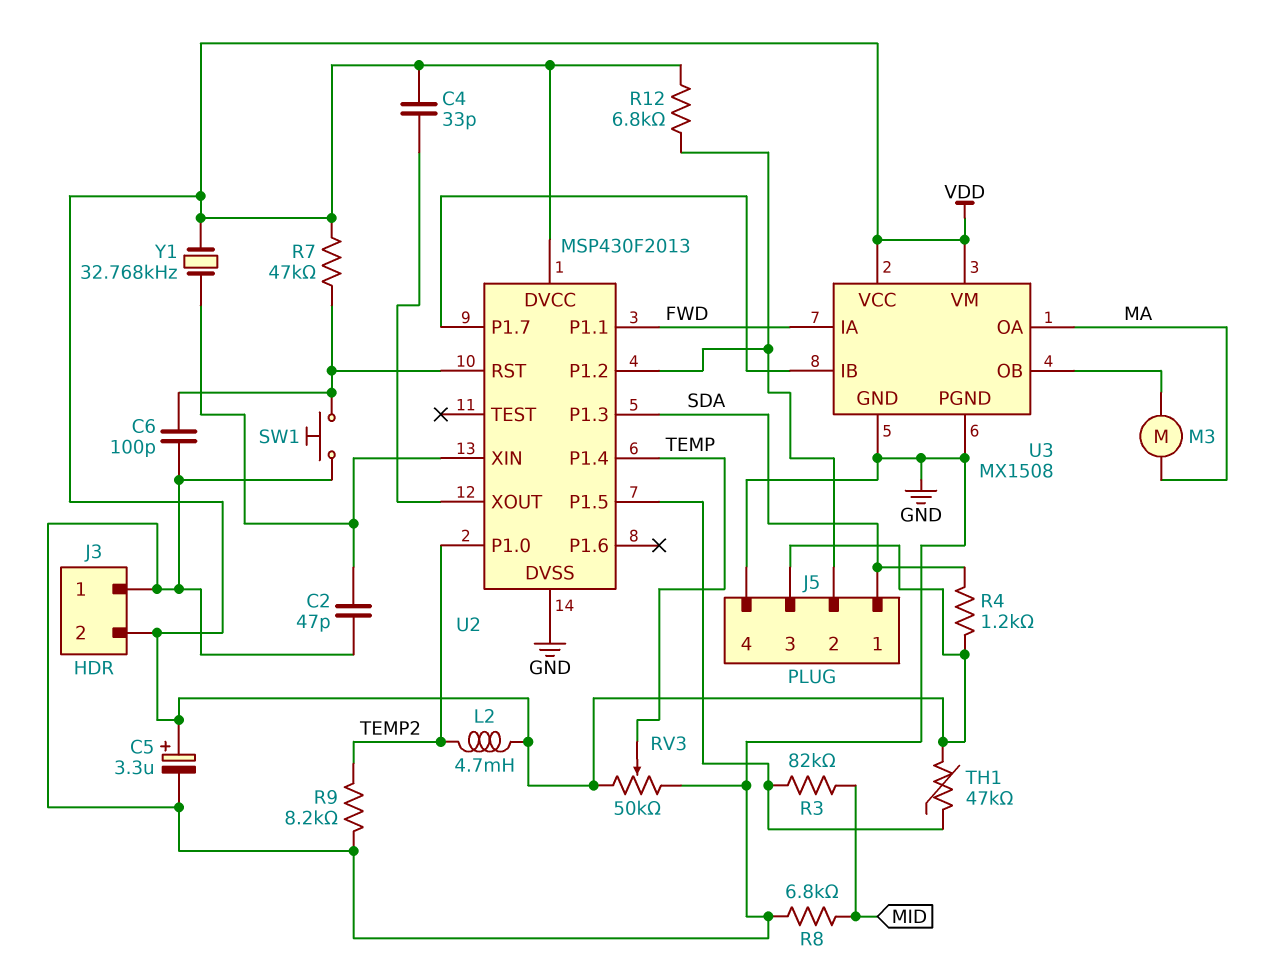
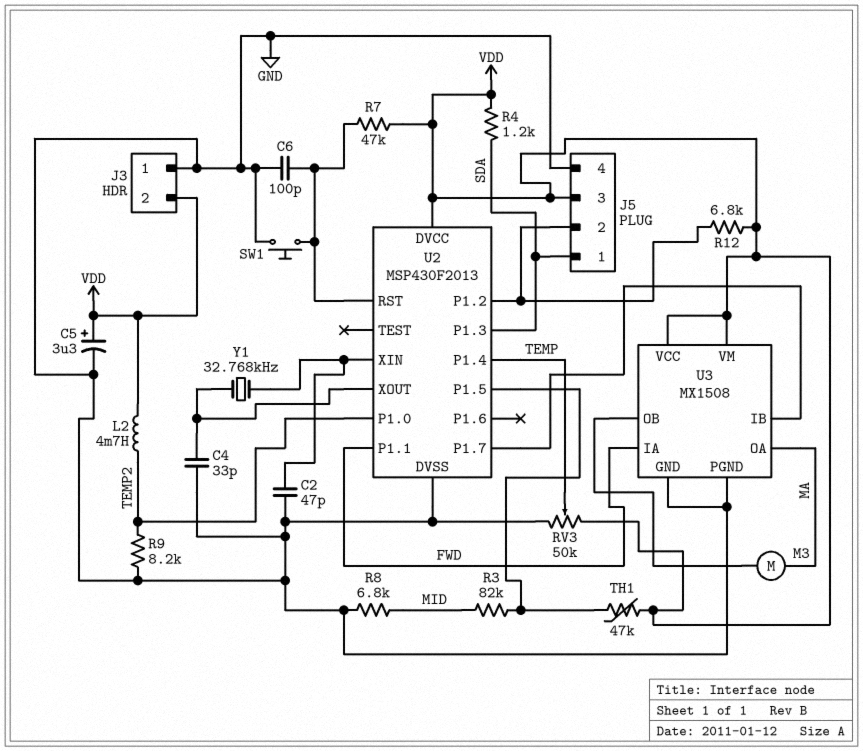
C4: 33pF (U2/XOUT, VDD) -> 33pF (GND, U2/XOUT)
Y1: 32.768kHz (U2/XIN, VDD) -> 32.768kHz (U2/XIN, U2/XOUT)

